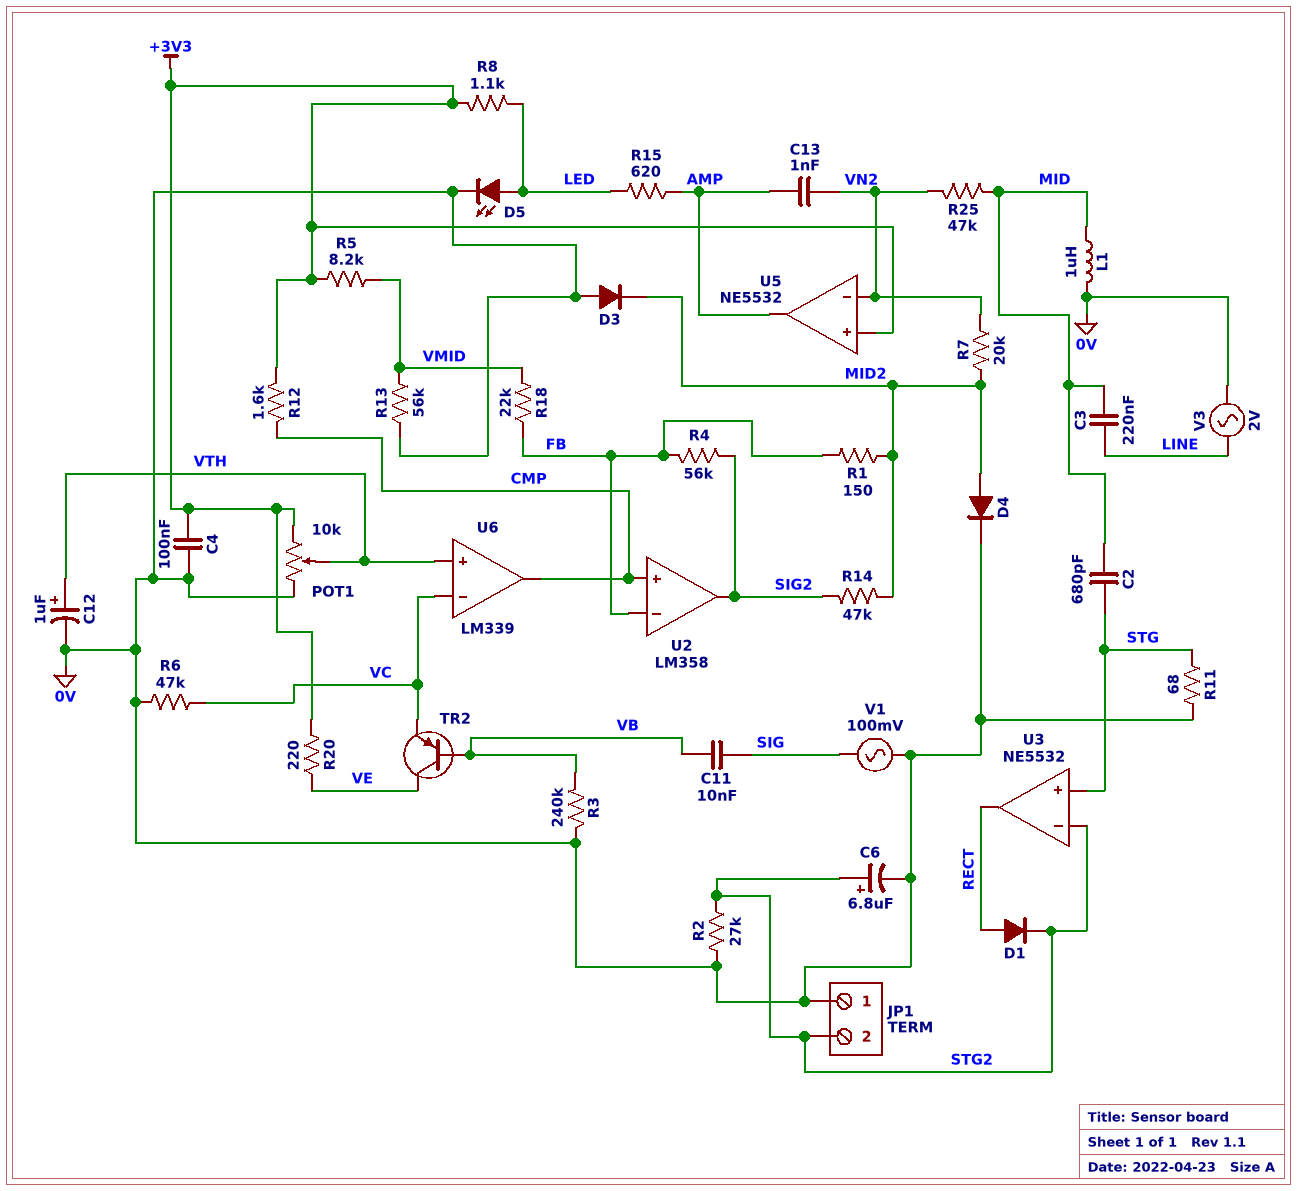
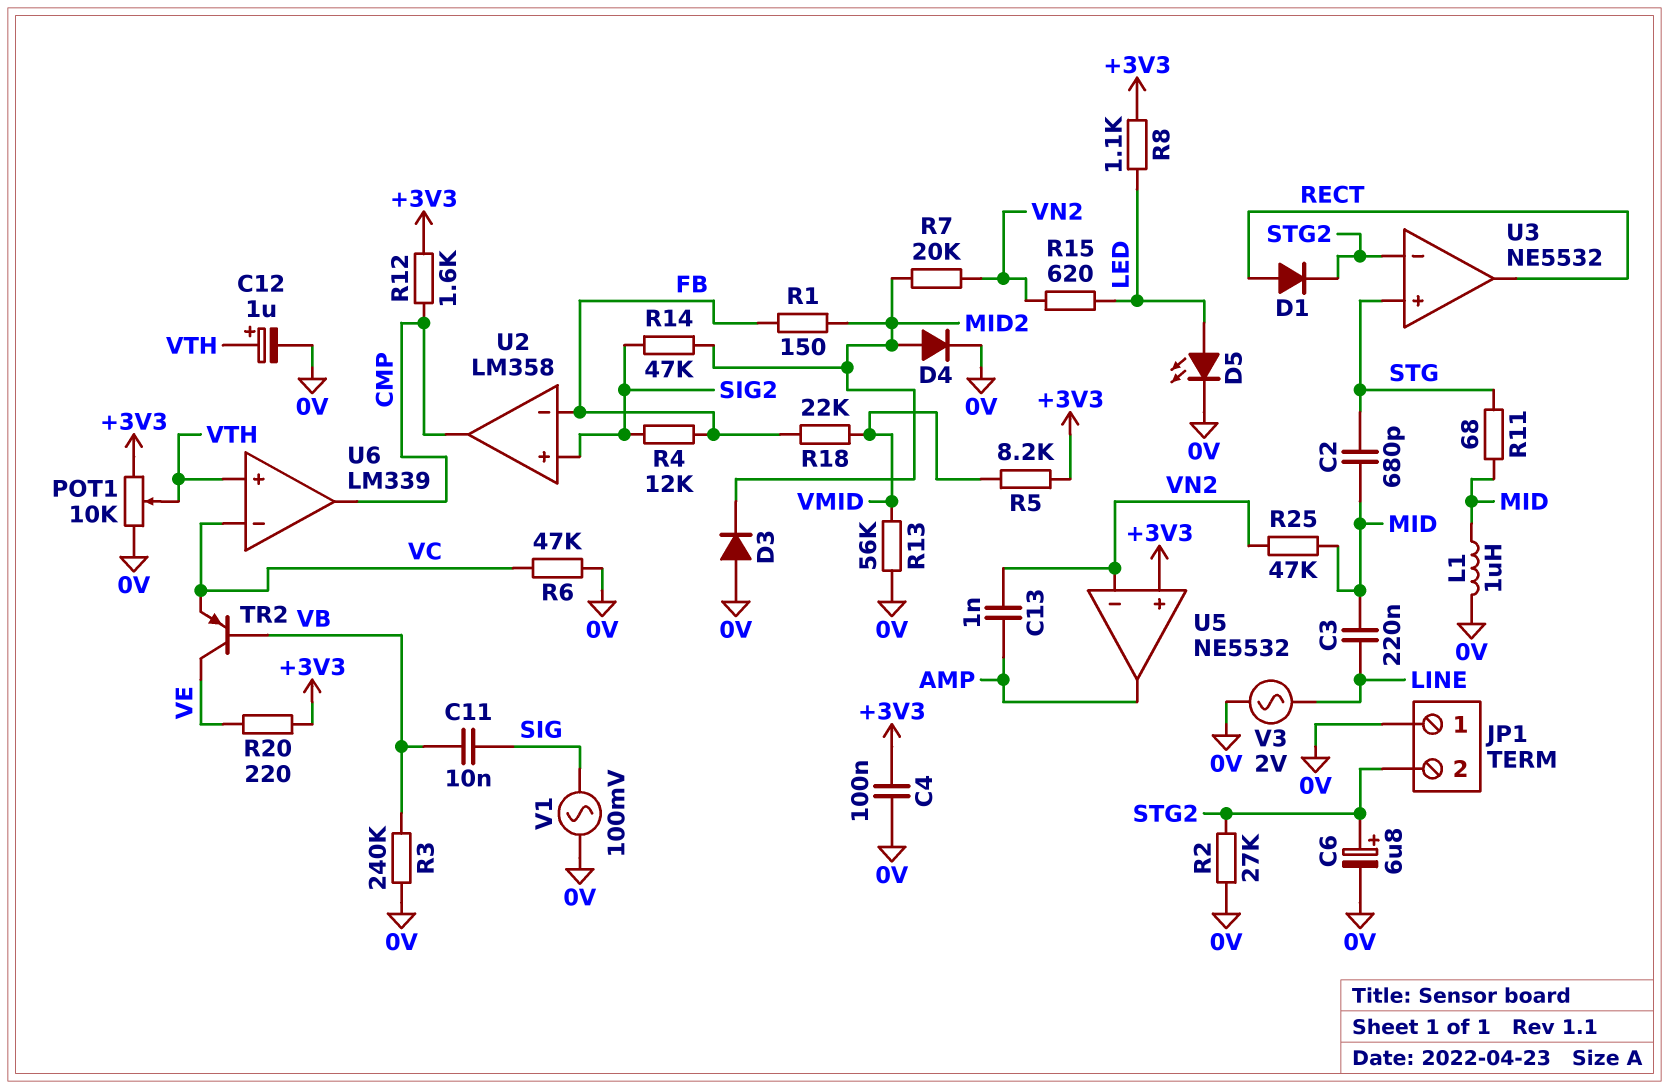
R4: 56k (FB, SIG2) -> 12k (FB, SIG2)
R11: 68 (0V, STG) -> 68 (MID, STG)
R15: 620 (AMP, LED) -> 620 (LED, VN2)
U2 pin in+: CMP -> SIG2
U2 pin out: SIG2 -> CMP

